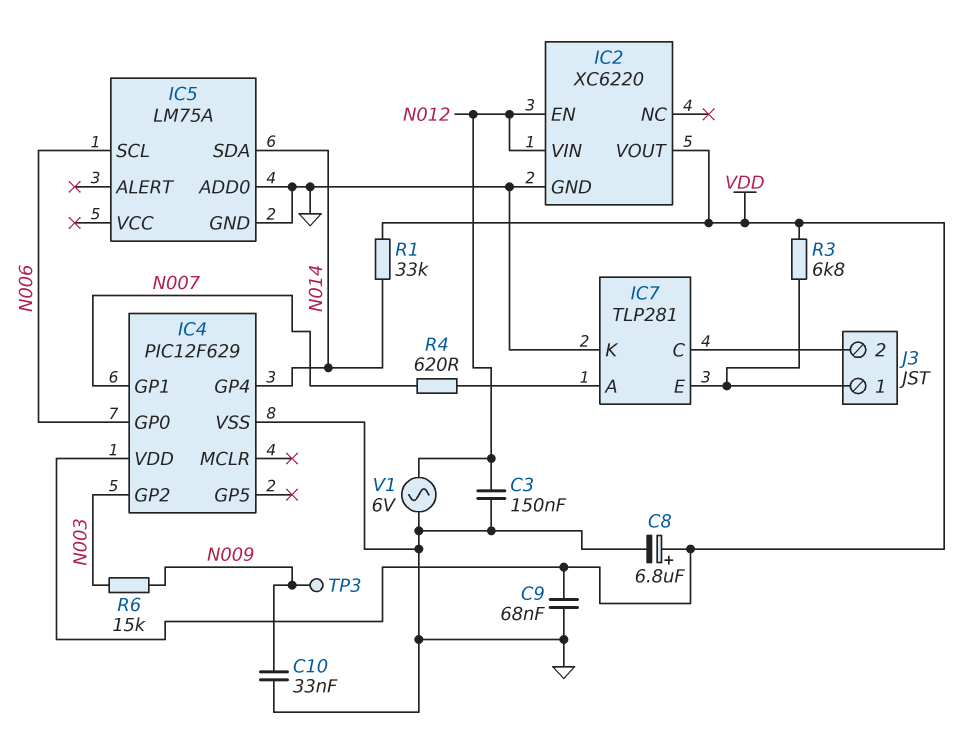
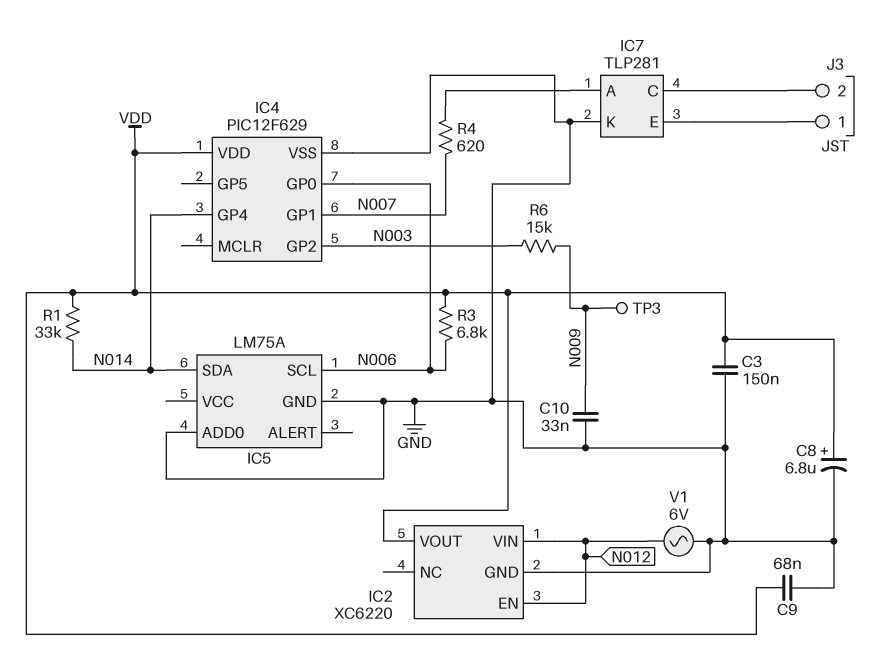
C3: 150nF (GND, N012) -> 150nF (GND, VDD)
R3: 6.8k (IC7/E, VDD) -> 6.8k (N006, VDD)

